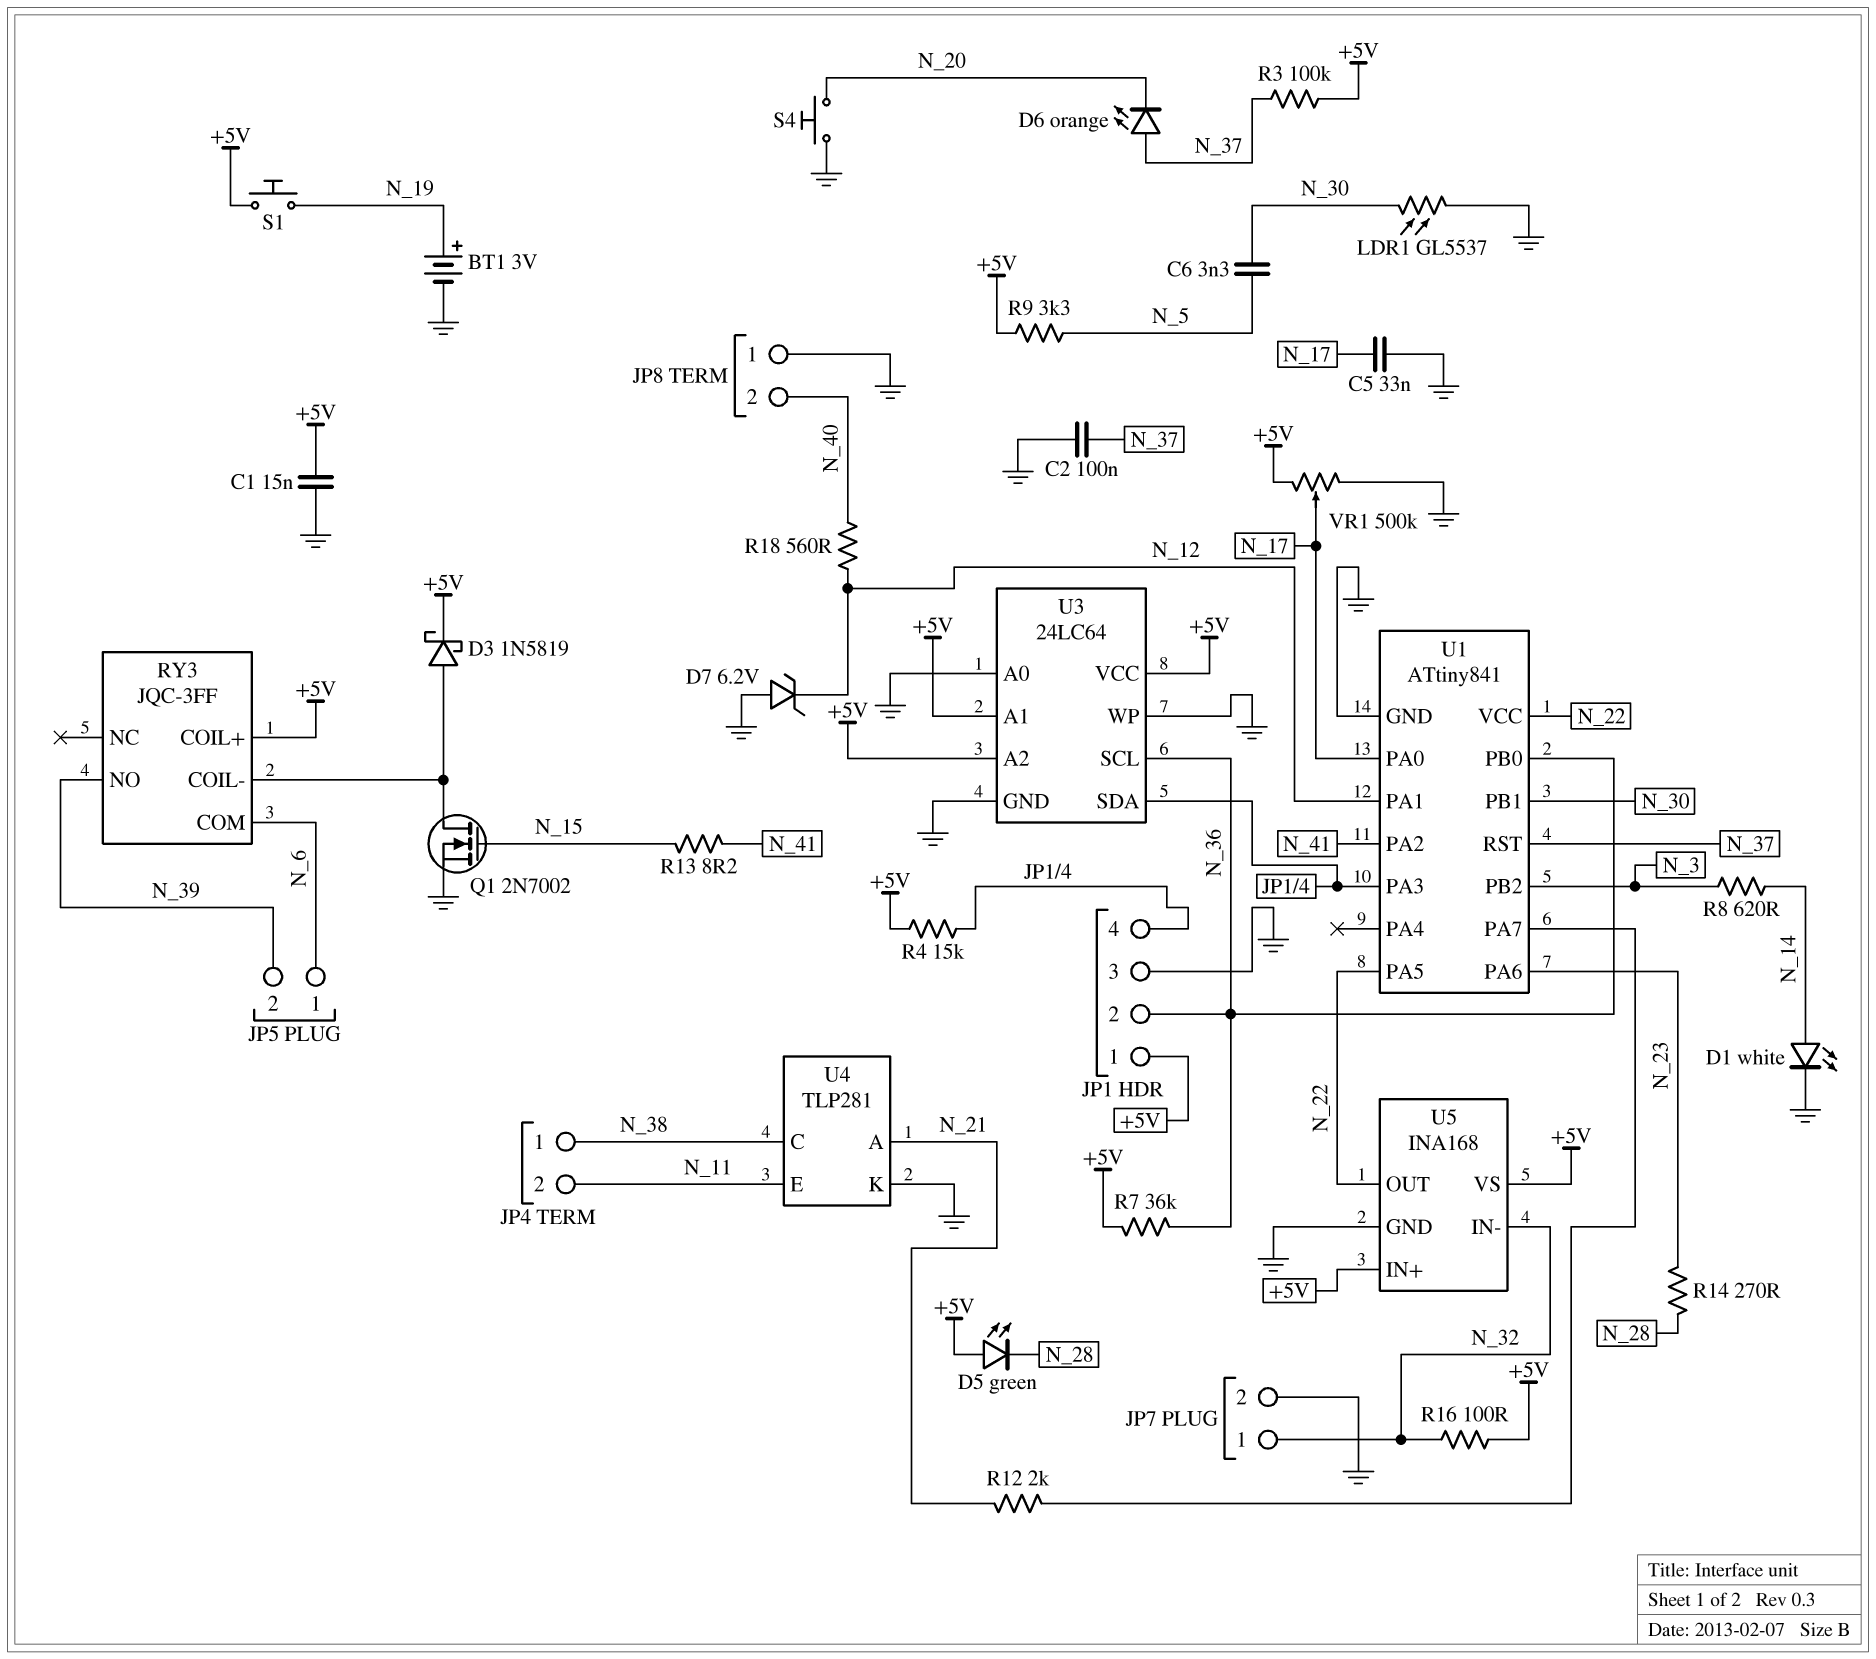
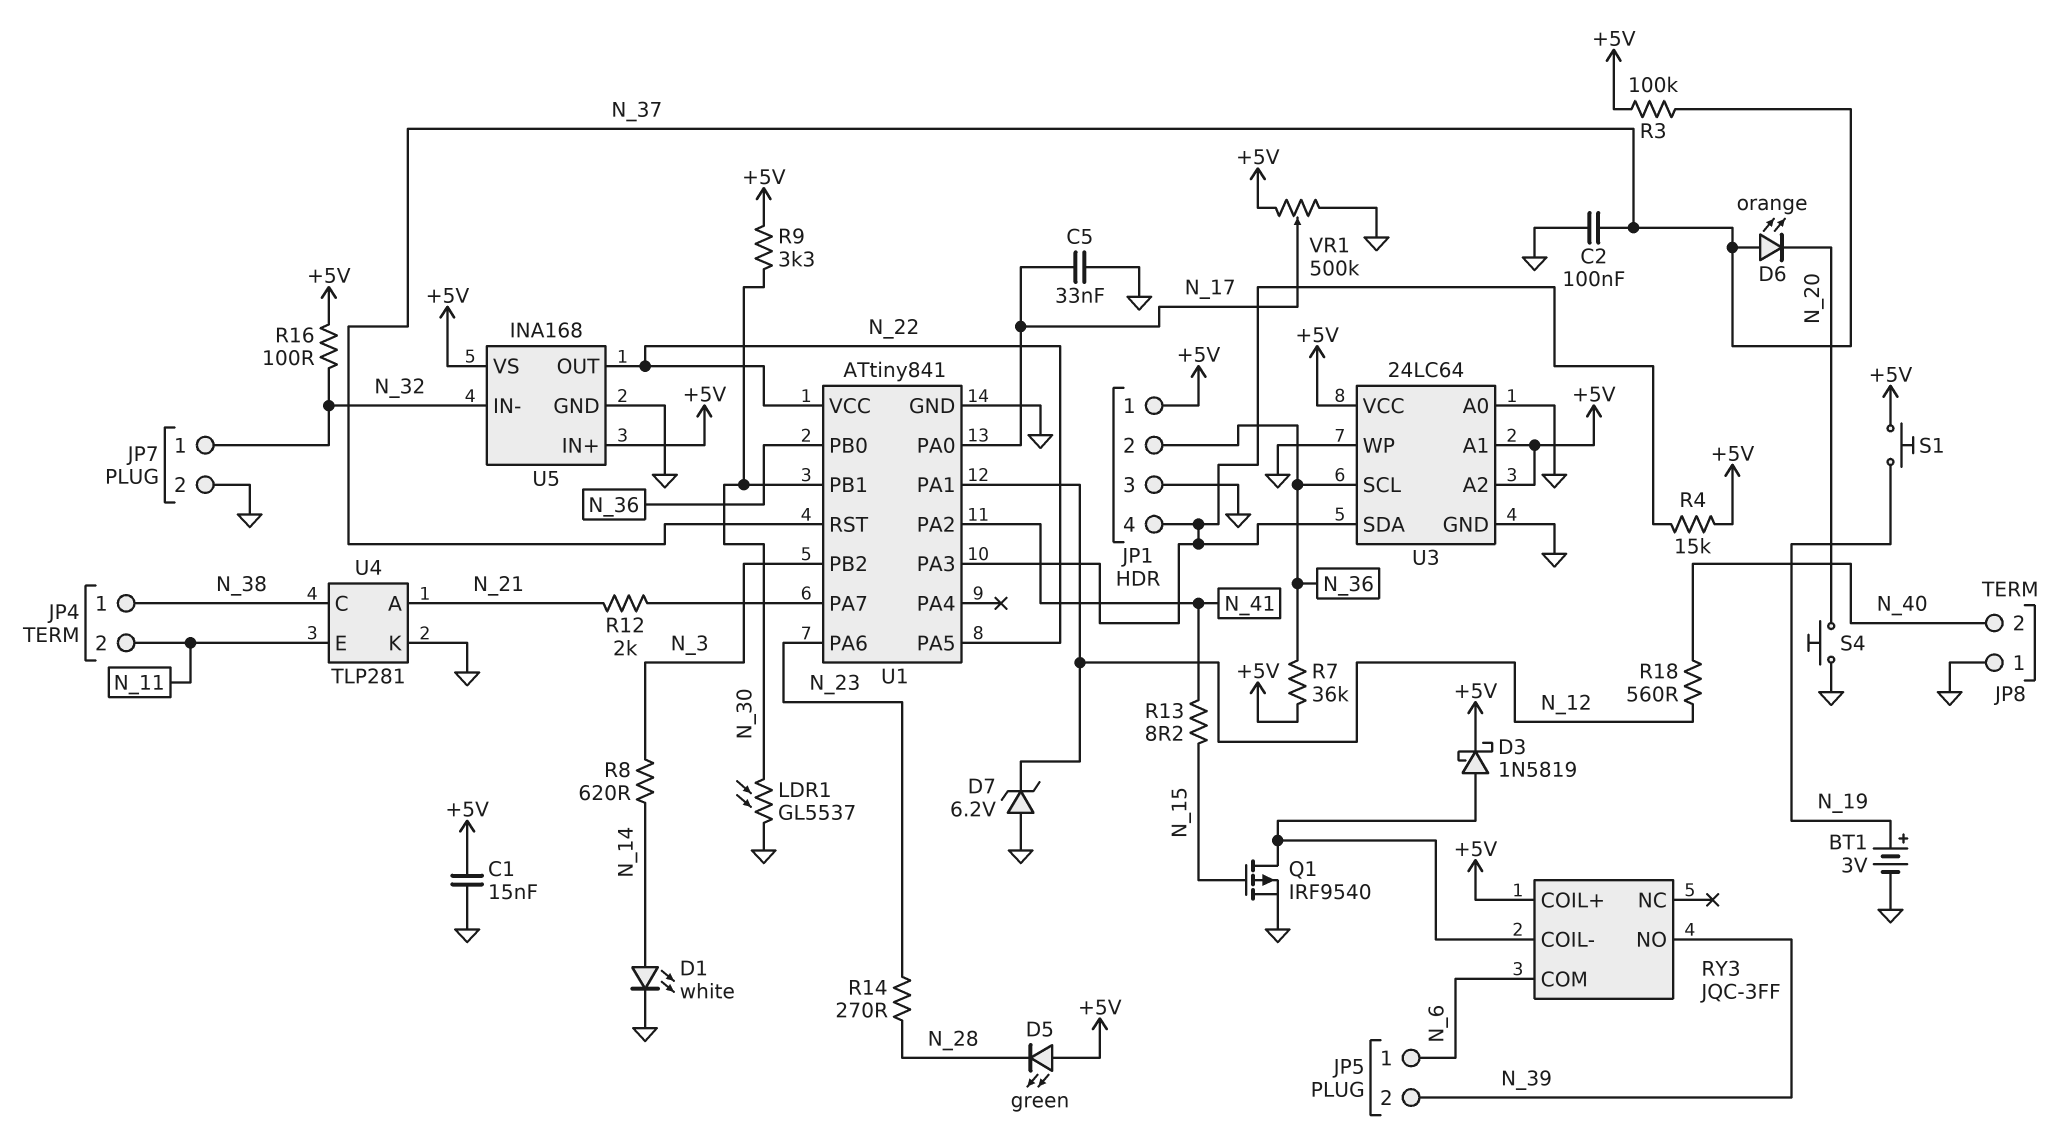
C6: 3.3nF (N_5, N_30) -> none
Q1: NMOS 2N7002 (G N_15, D RY3/COIL-, S GND) -> PMOS IRF9540 (G N_15, D RY3/COIL-, S GND)
R9: 3.3k (+5V, N_5) -> 3.3k (+5V, N_30)

